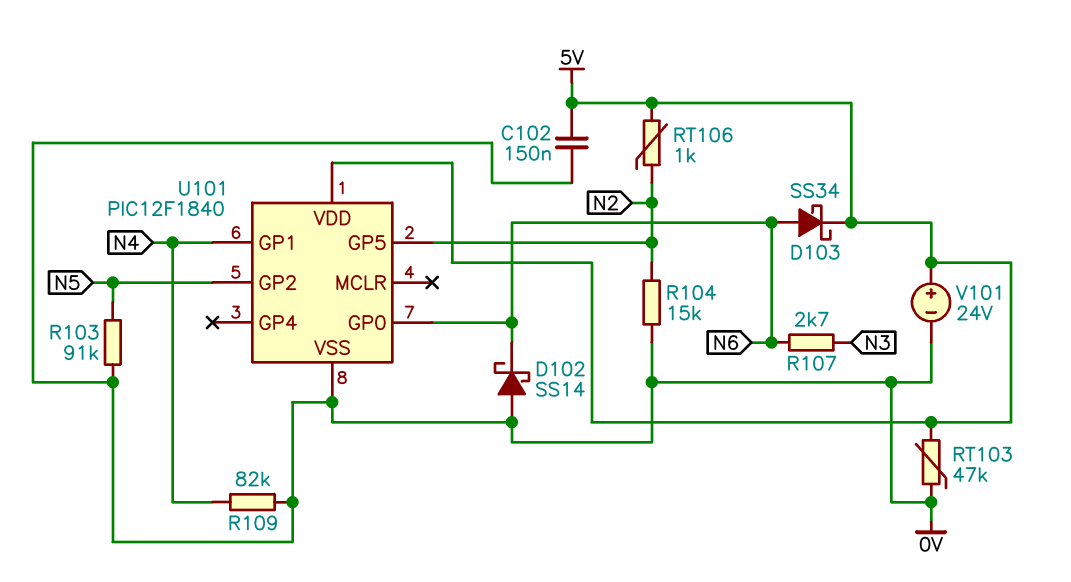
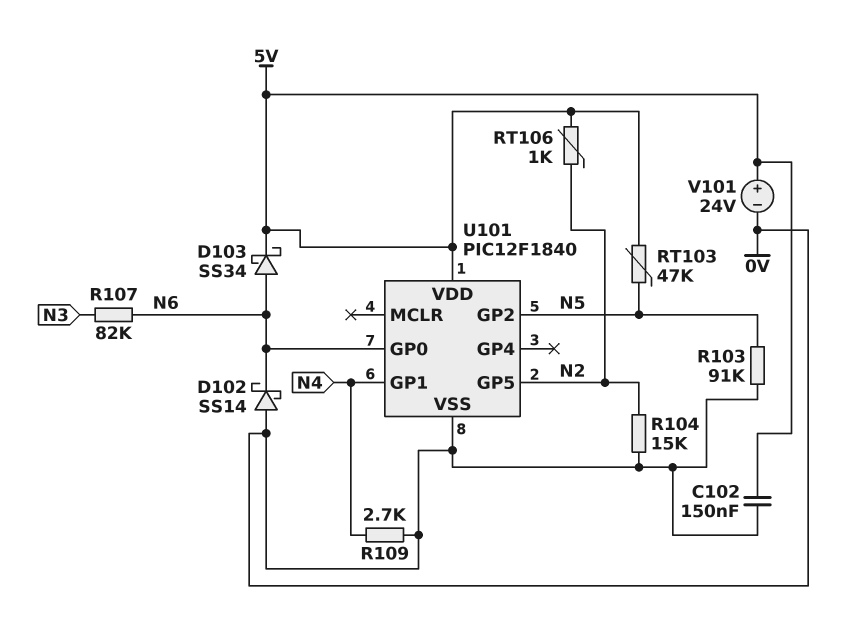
R107: 2.7k (N3, N6) -> 82k (N3, N6)
R109: 82k (0V, N4) -> 2.7k (0V, N4)
RT103: 47k (0V, 5V) -> 47k (5V, N5)

